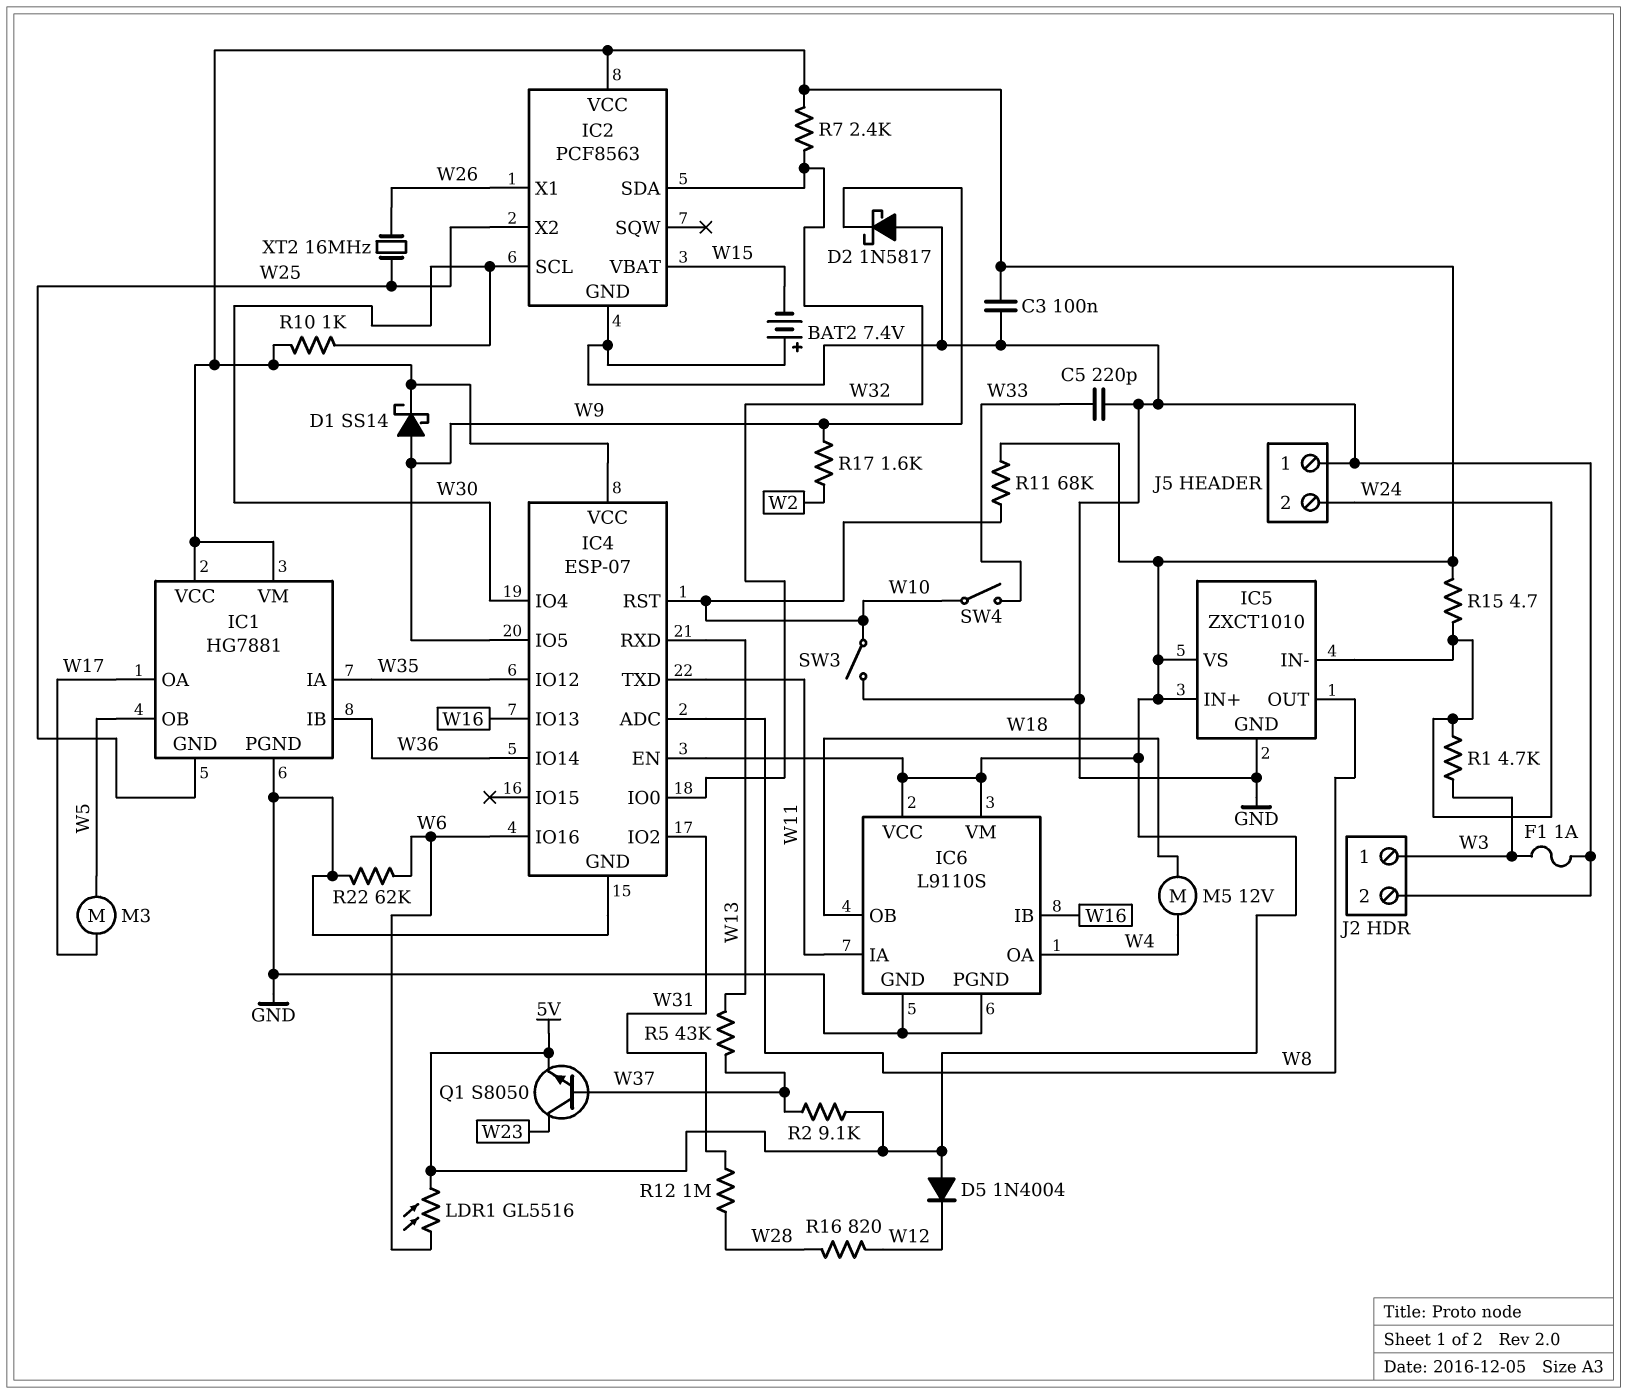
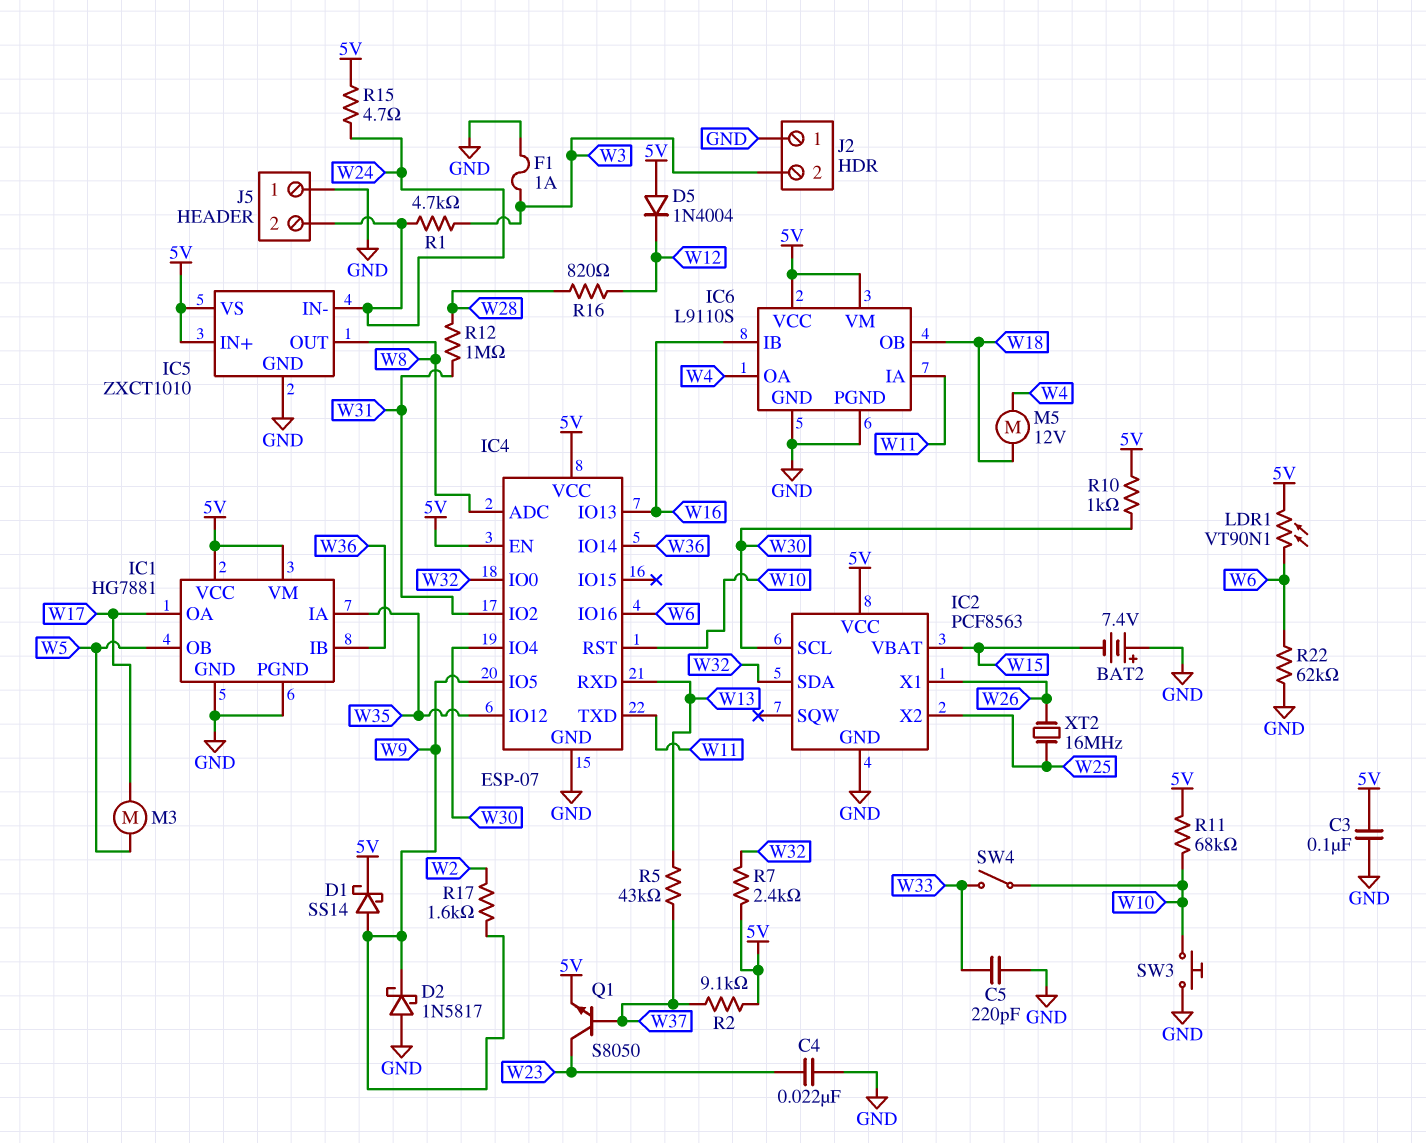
C4: none -> 22nF (GND, W23)
IC1 pin GND: W25 -> GND
J2 pin 1: W3 -> GND
J2 pin 2: GND -> W3
LDR1: GL5516 (5V, W6) -> VT90N1 (5V, W6)
SW3: switch (GND, W10) -> button (GND, W10)

